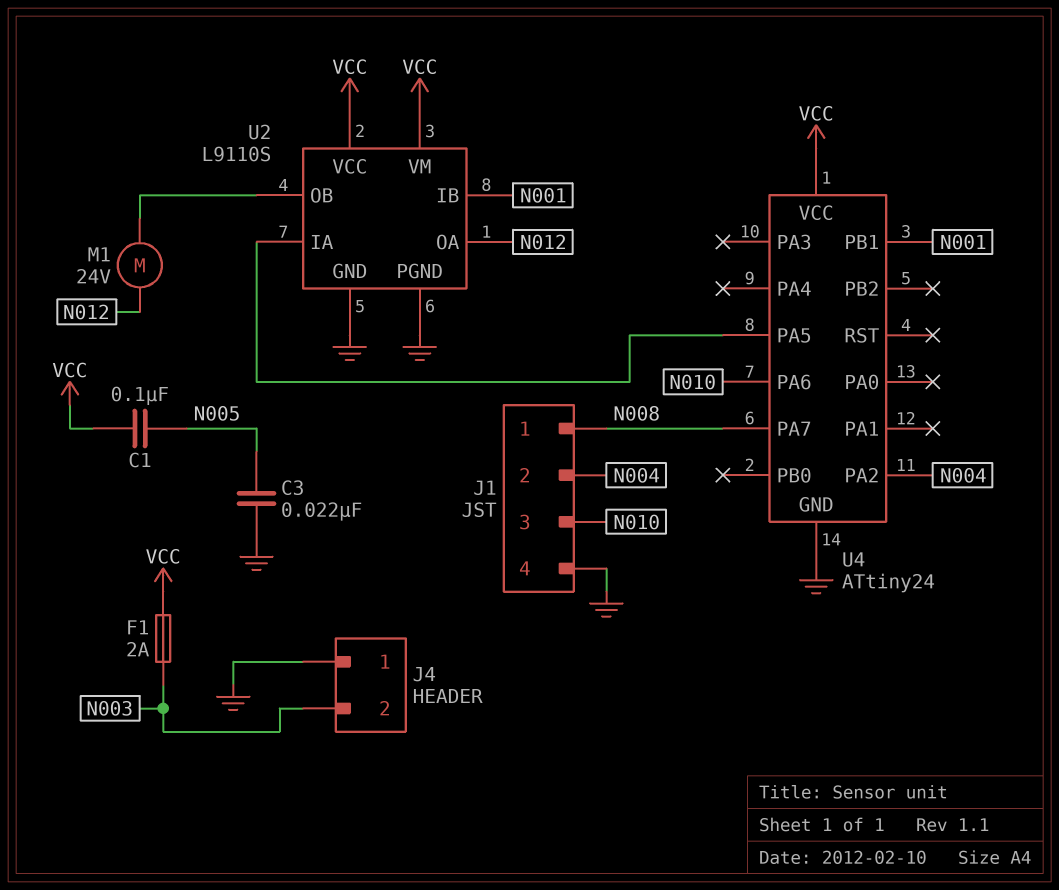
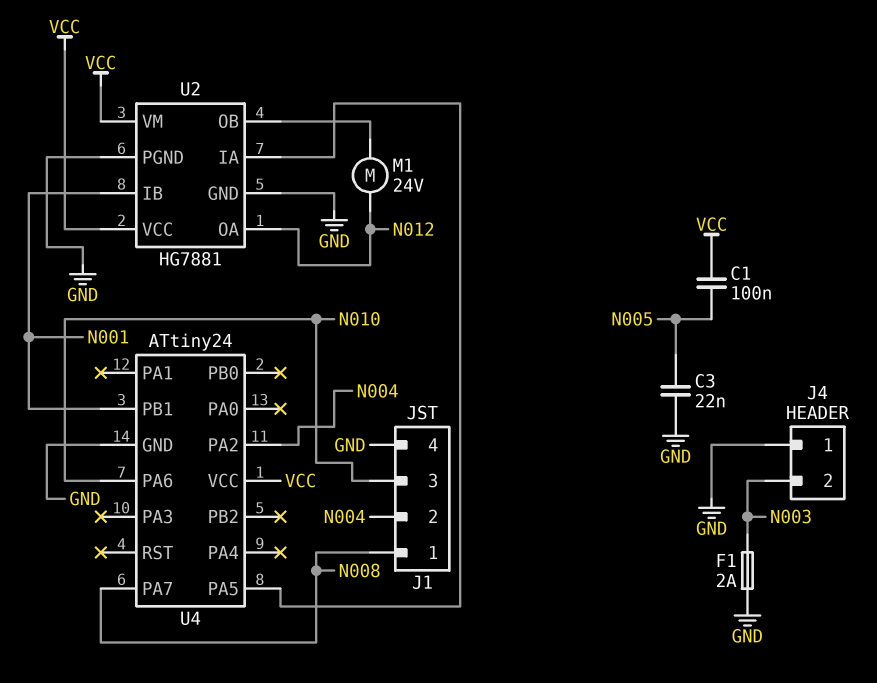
F1: 2A (N003, VCC) -> 2A (GND, N003)
U2: L9110S -> HG7881

